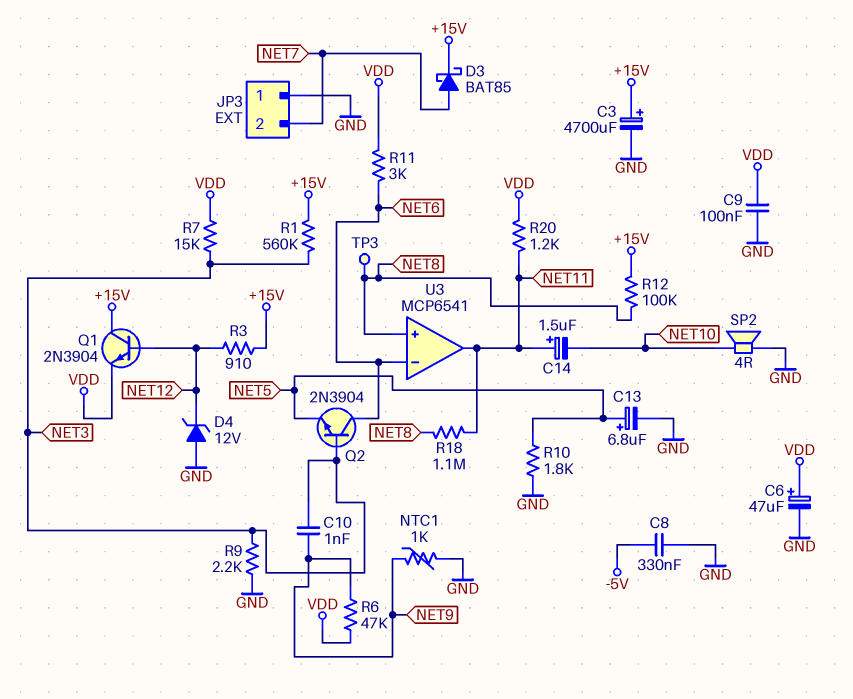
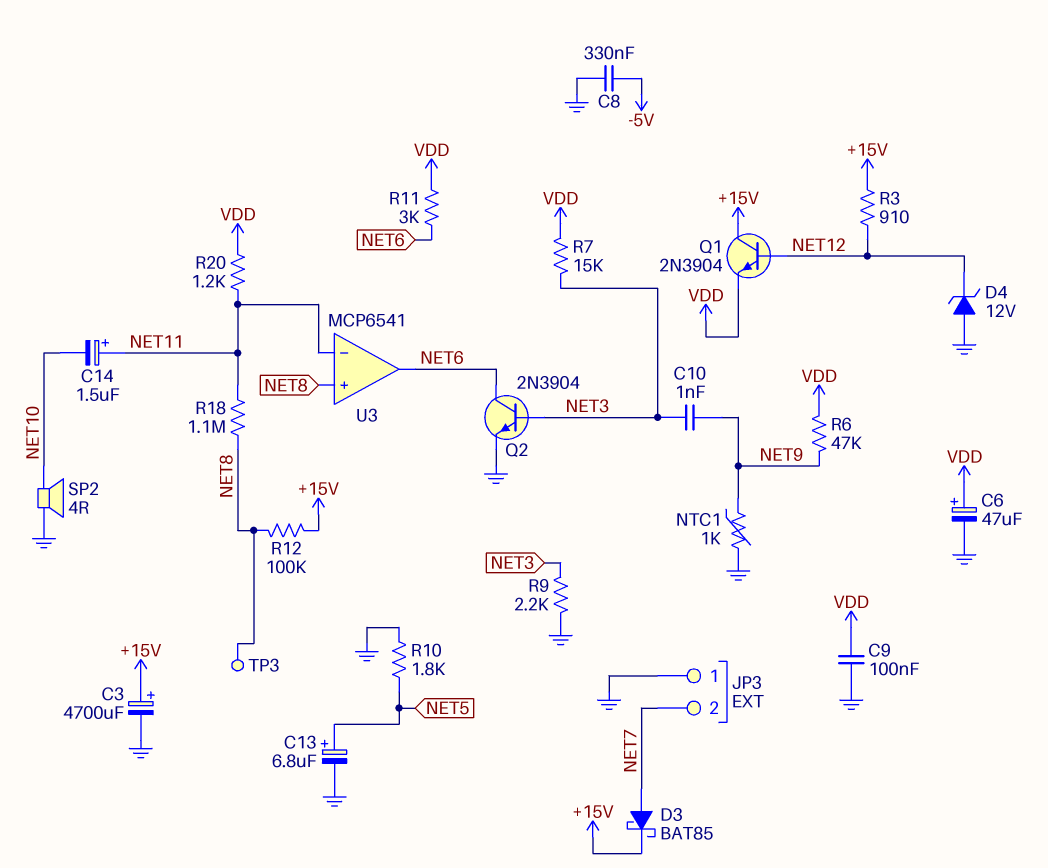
Q2: NPN 2N3904 (B NET3, C NET6, E NET5) -> NPN 2N3904 (B NET3, C NET6, E GND)
R1: 560k (+15V, NET3) -> none
U3 pin in-: NET6 -> NET11
U3 pin out: NET11 -> NET6

